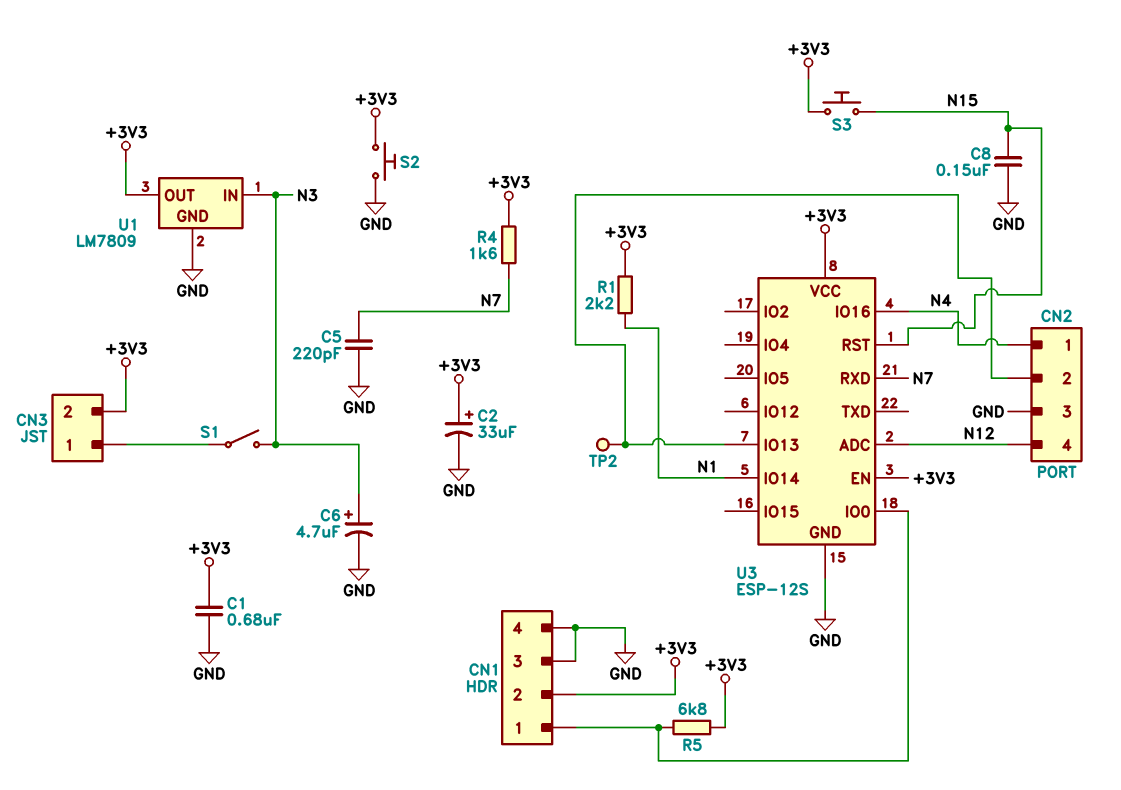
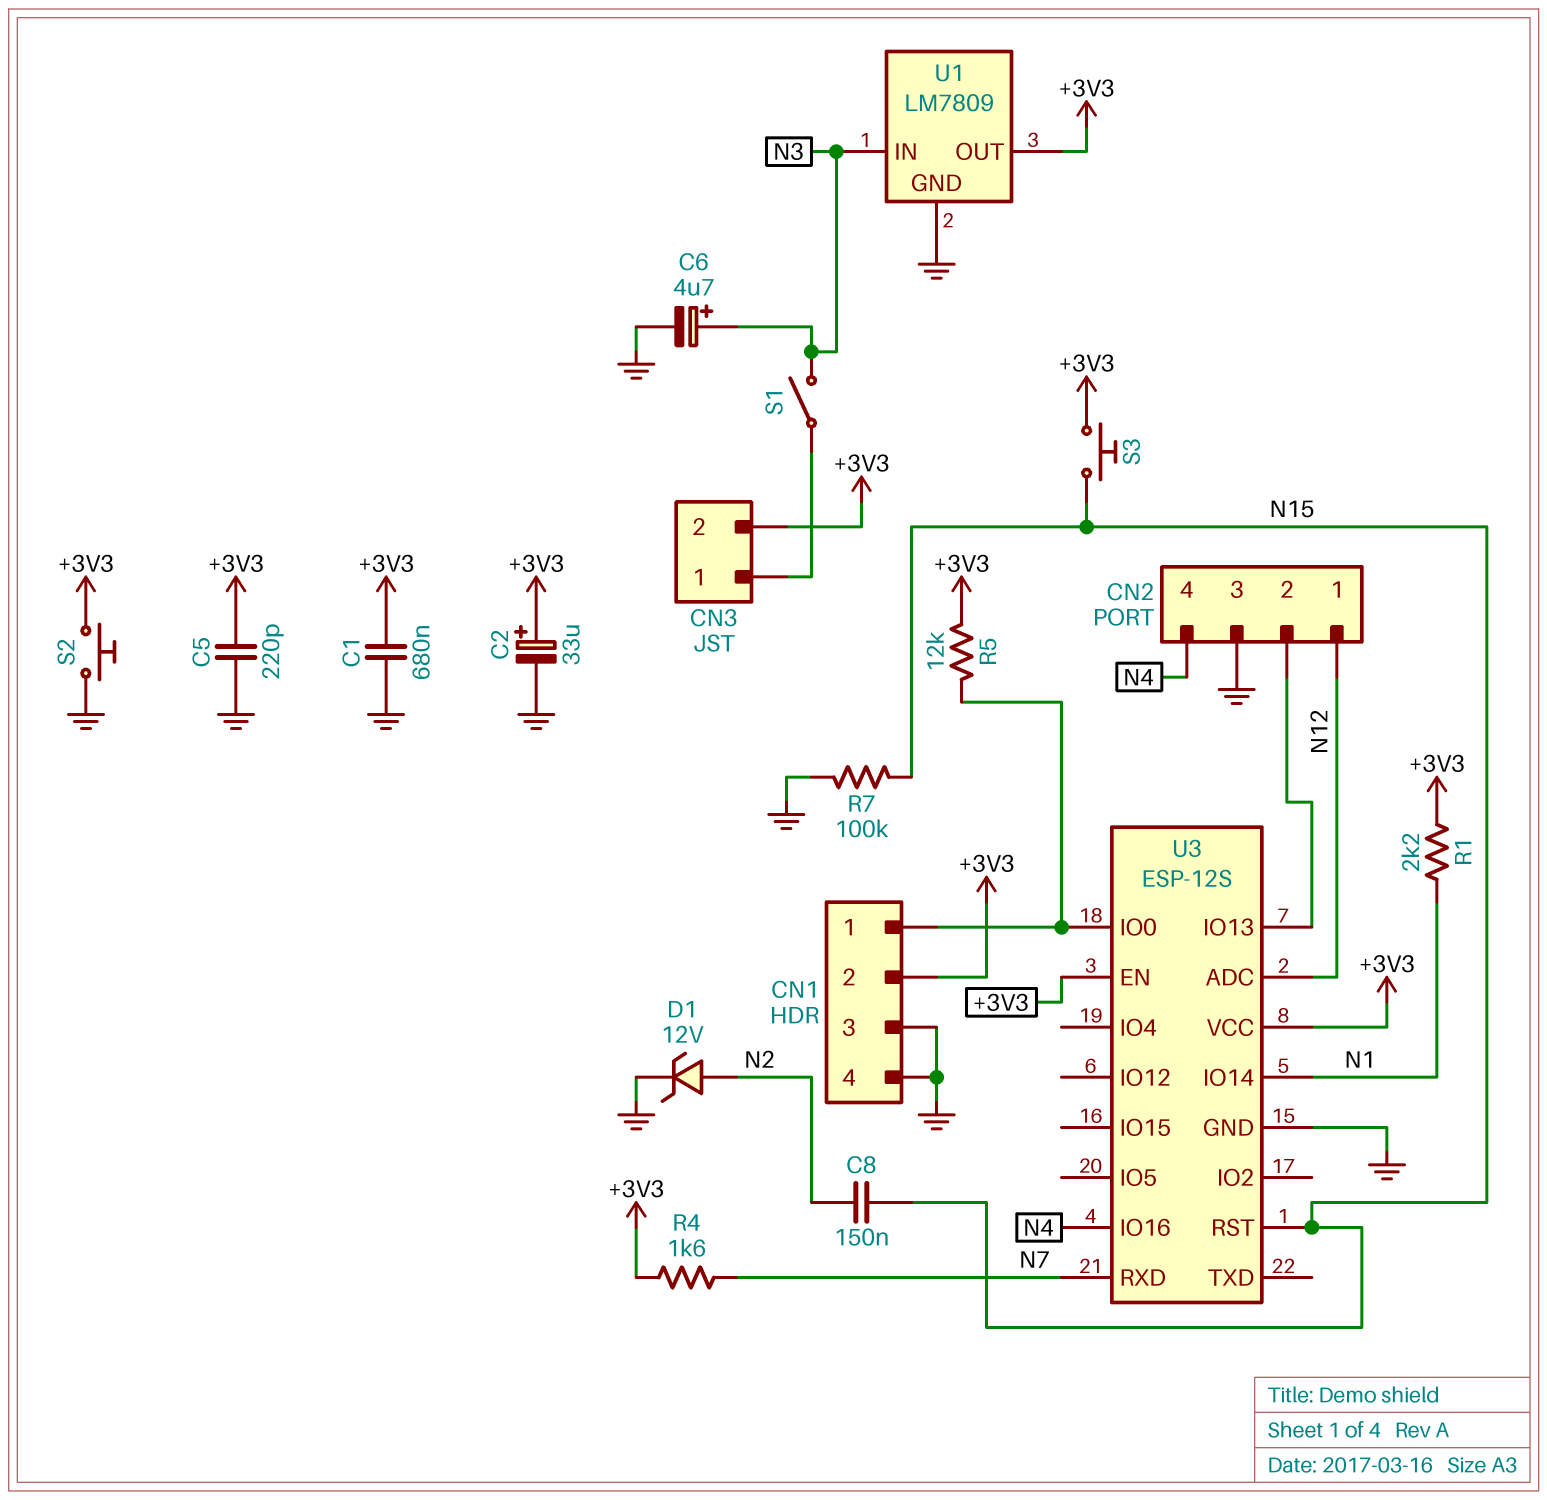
C5: 220pF (GND, N7) -> 220pF (+3V3, GND)
C8: 150nF (GND, N15) -> 150nF (N2, N15)
CN2 pin 1: N4 -> N12
CN2 pin 4: N12 -> N4
D1: none -> zener 12V (A N2, K GND)
R5: 6.8k (+3V3, CN1/1) -> 12k (+3V3, CN1/1)
R7: none -> 100k (GND, N15)
TP2: test point (CN2/2) -> none

